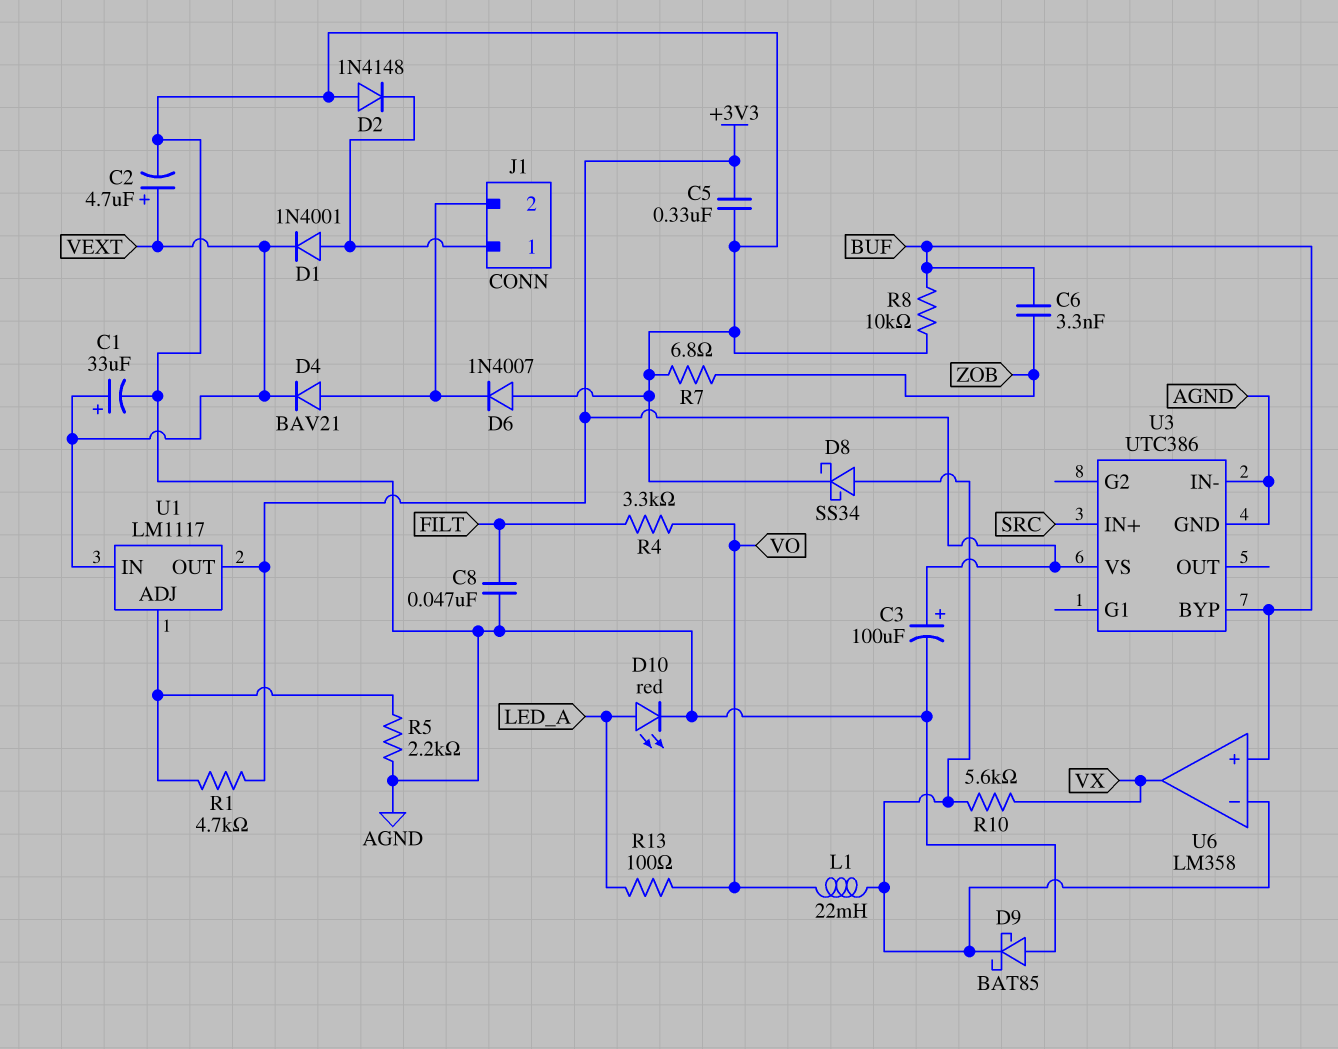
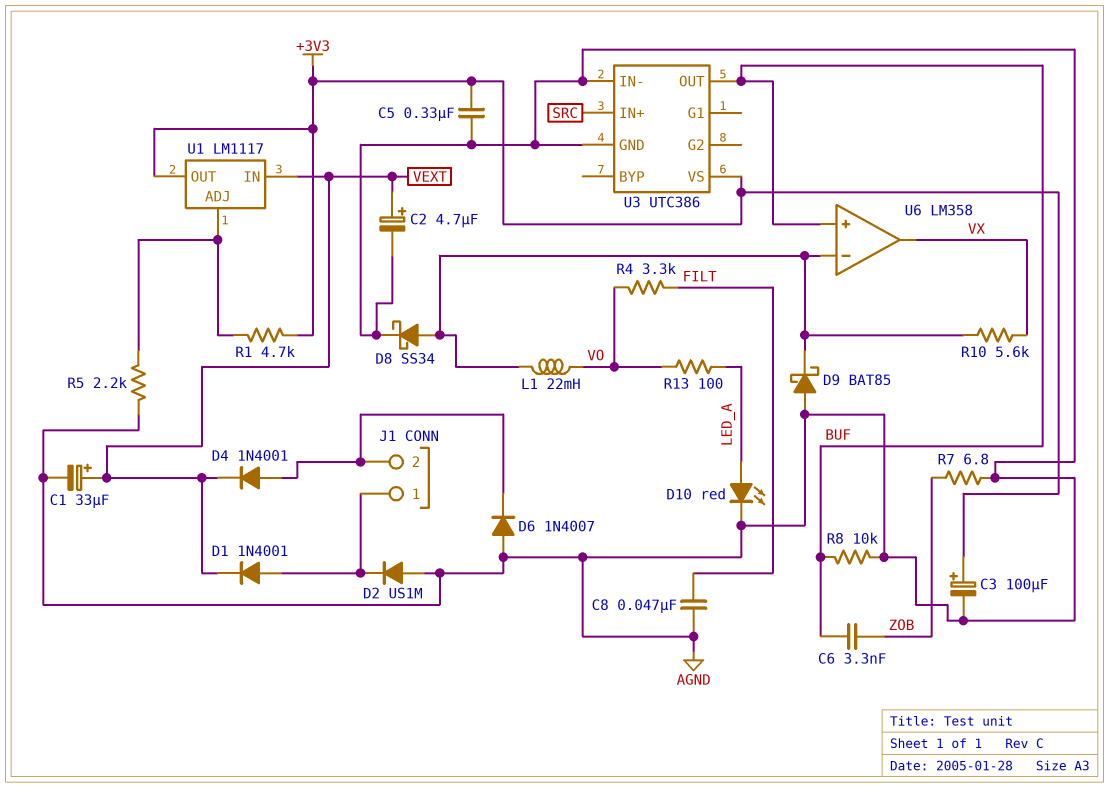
D2: diode 1N4148 (A AGND, K J1/1) -> diode US1M (A AGND, K J1/1)
D4: diode BAV21 (A J1/2, K VEXT) -> diode 1N4001 (A J1/2, K VEXT)
U3 pin BYP: BUF -> none
U3 pin OUT: none -> BUF

